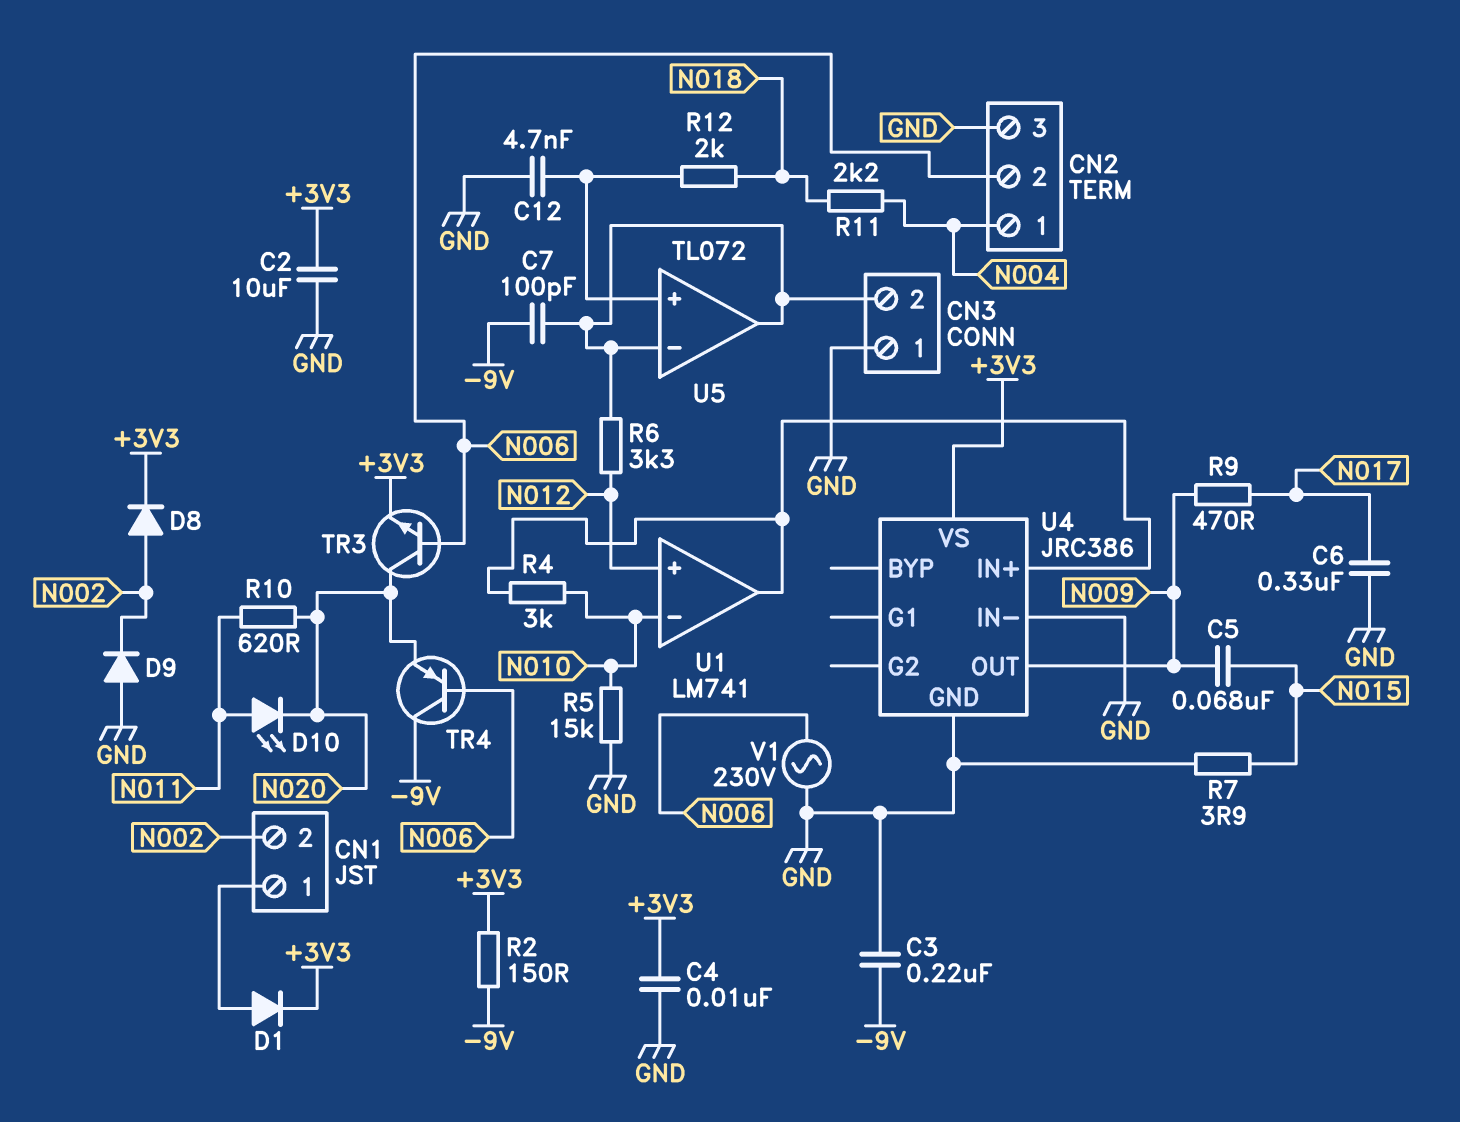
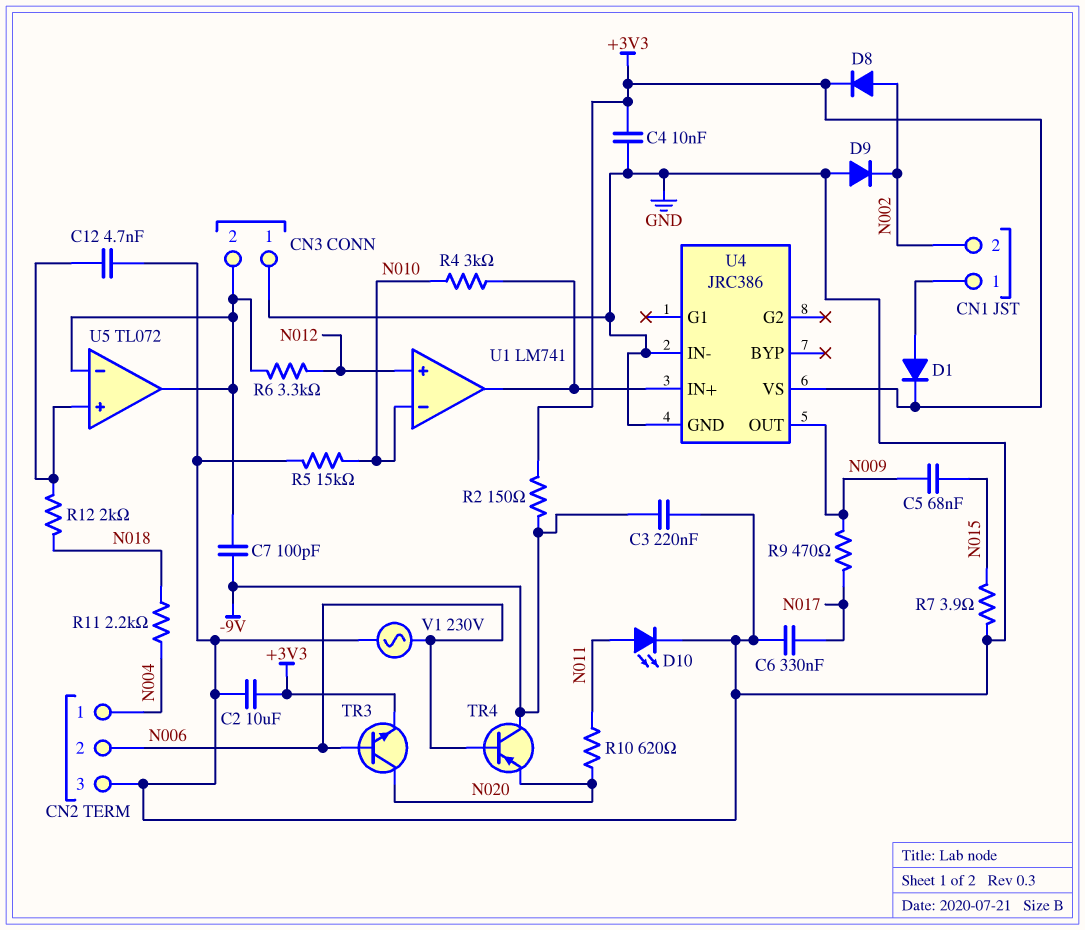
D10: LED (A N011, K N020) -> LED (A N011, K GND)

